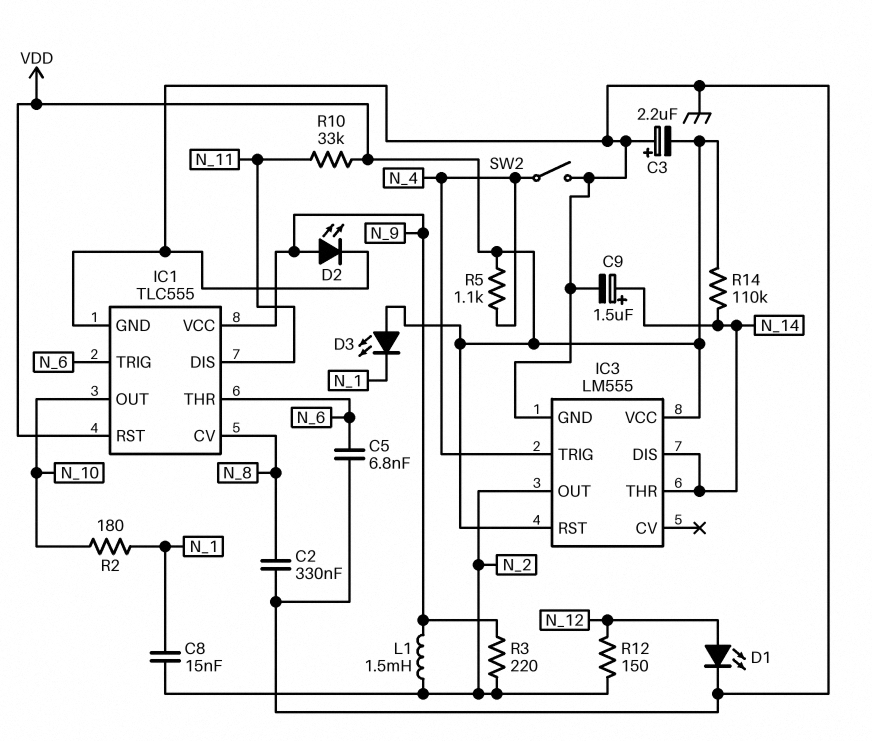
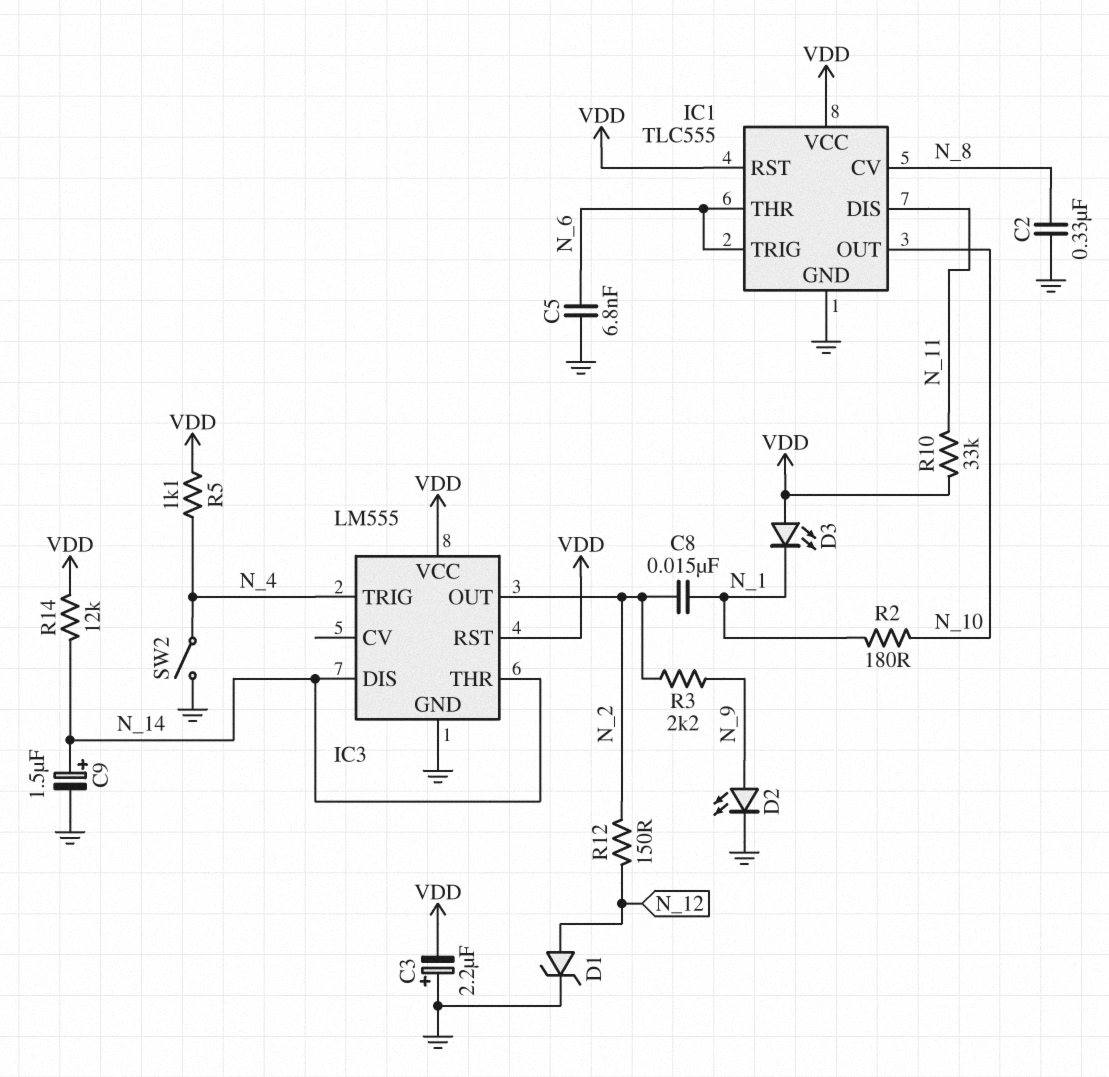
D1: LED (A N_12, K GND) -> zener (A N_12, K GND)
IC1 pin VCC: N_9 -> VDD
L1: 1.5mH (N_2, N_9) -> none
R3: 220 (N_2, N_9) -> 2.2k (N_2, N_9)
R14: 110k (N_14, VDD) -> 12k (N_14, VDD)

